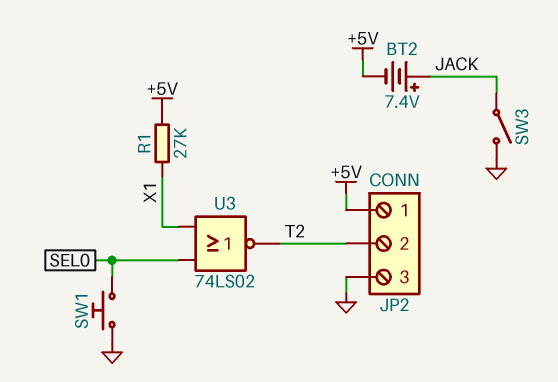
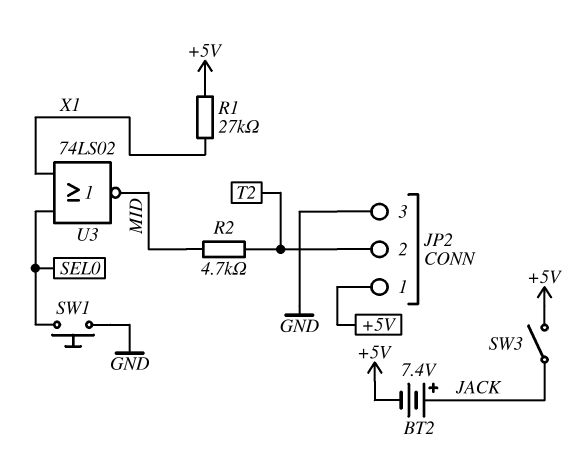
R2: none -> 4.7k (MID, T2)
SW3: switch (GND, JACK) -> switch (+5V, JACK)
U3: NOR 74LS02 (in SEL0, in X1, out T2) -> NOR 74LS02 (in SEL0, in X1, out MID)

